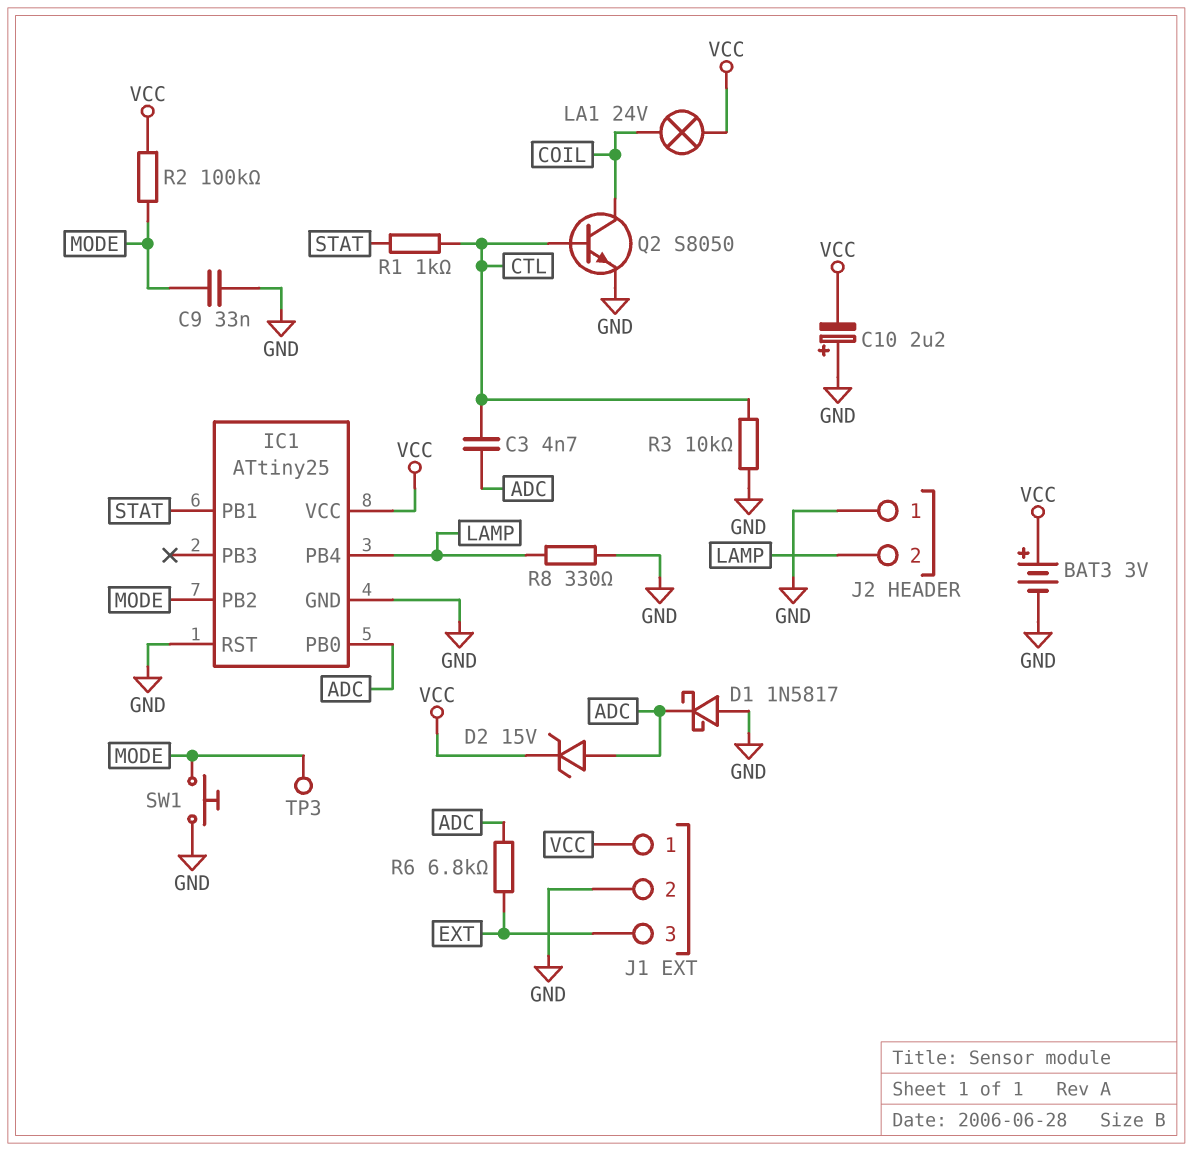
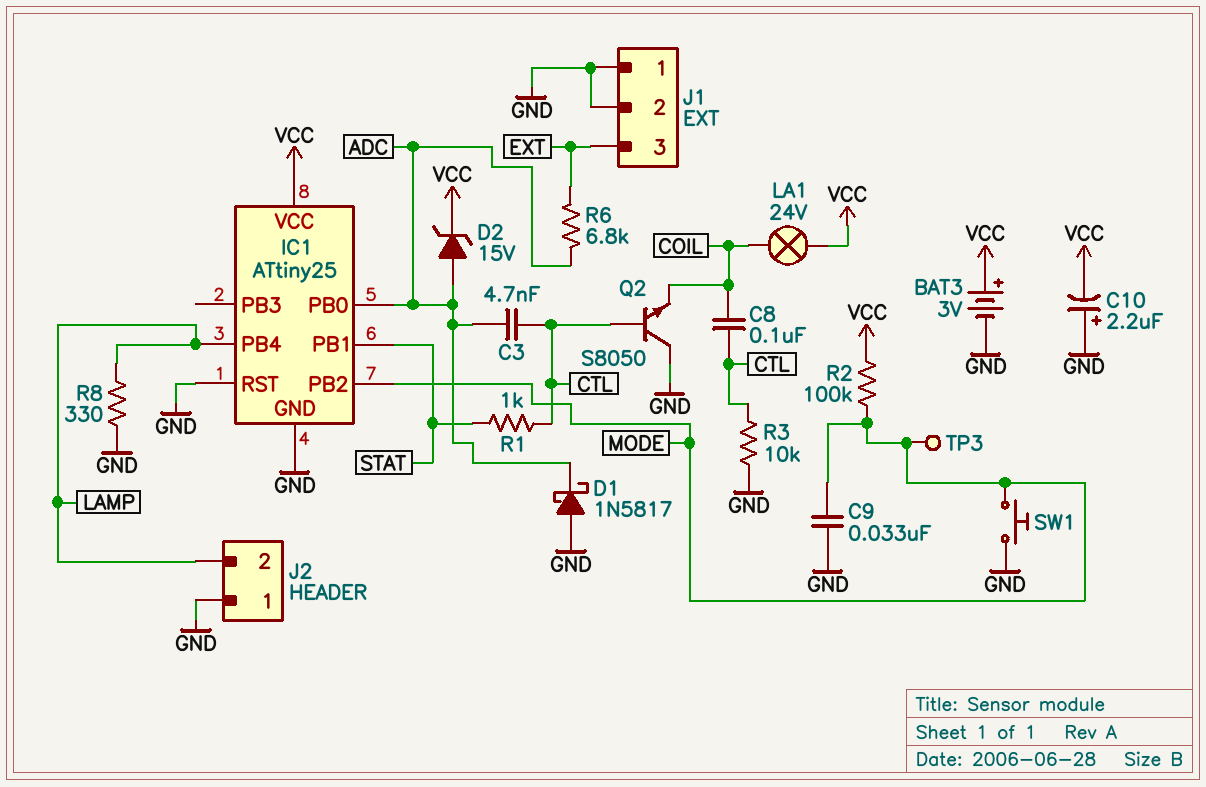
C8: none -> 100nF (COIL, CTL)
J1 pin 1: VCC -> GND
Q2: NPN S8050 (B CTL, C COIL, E GND) -> NPN S8050 (B CTL, C GND, E COIL)

